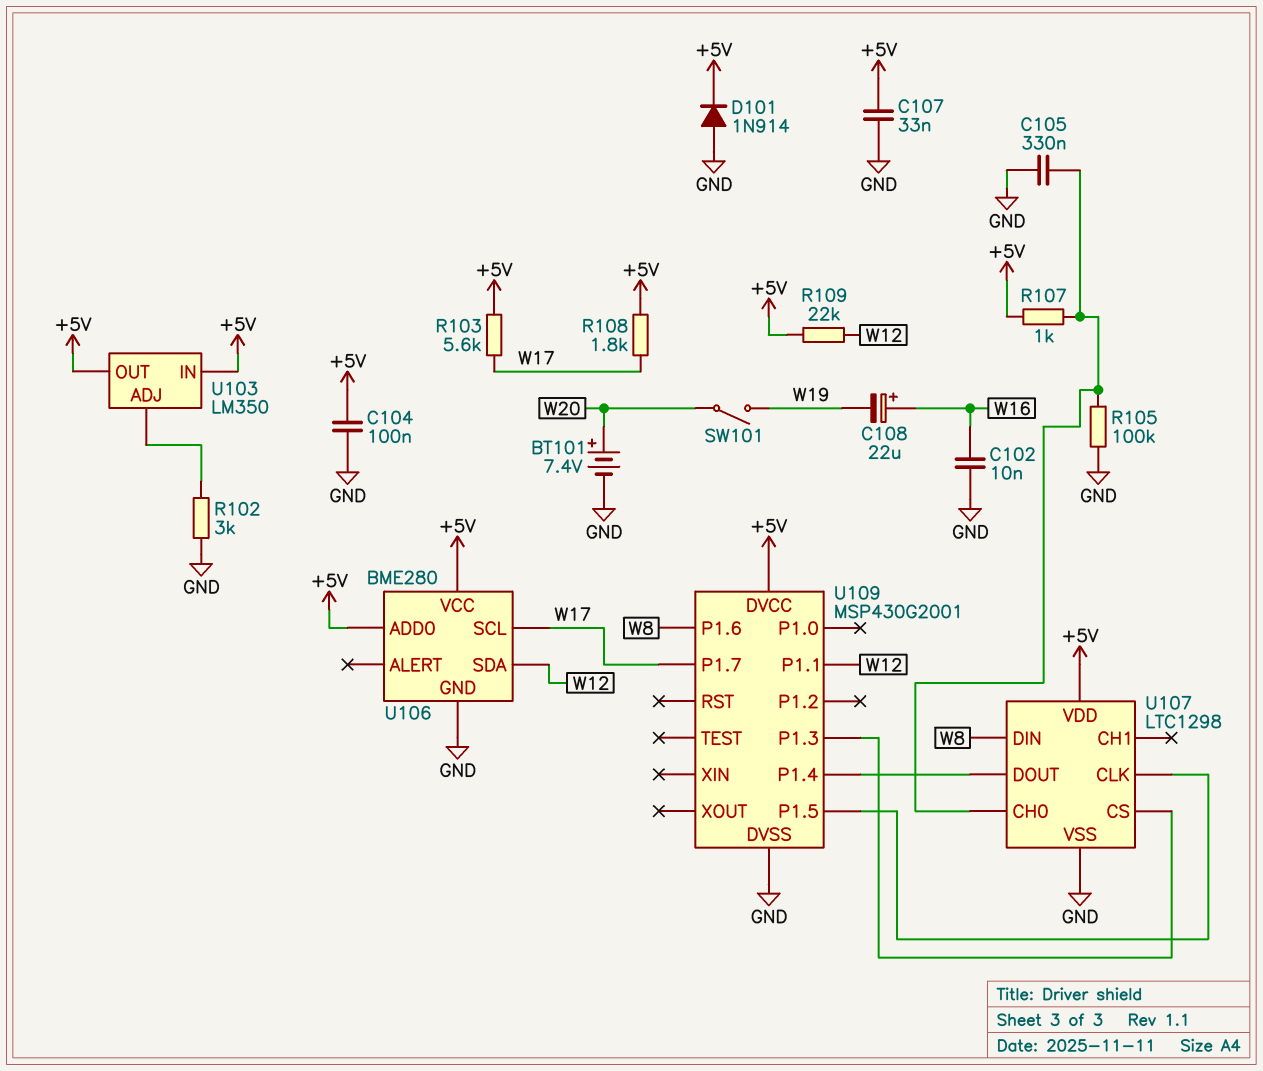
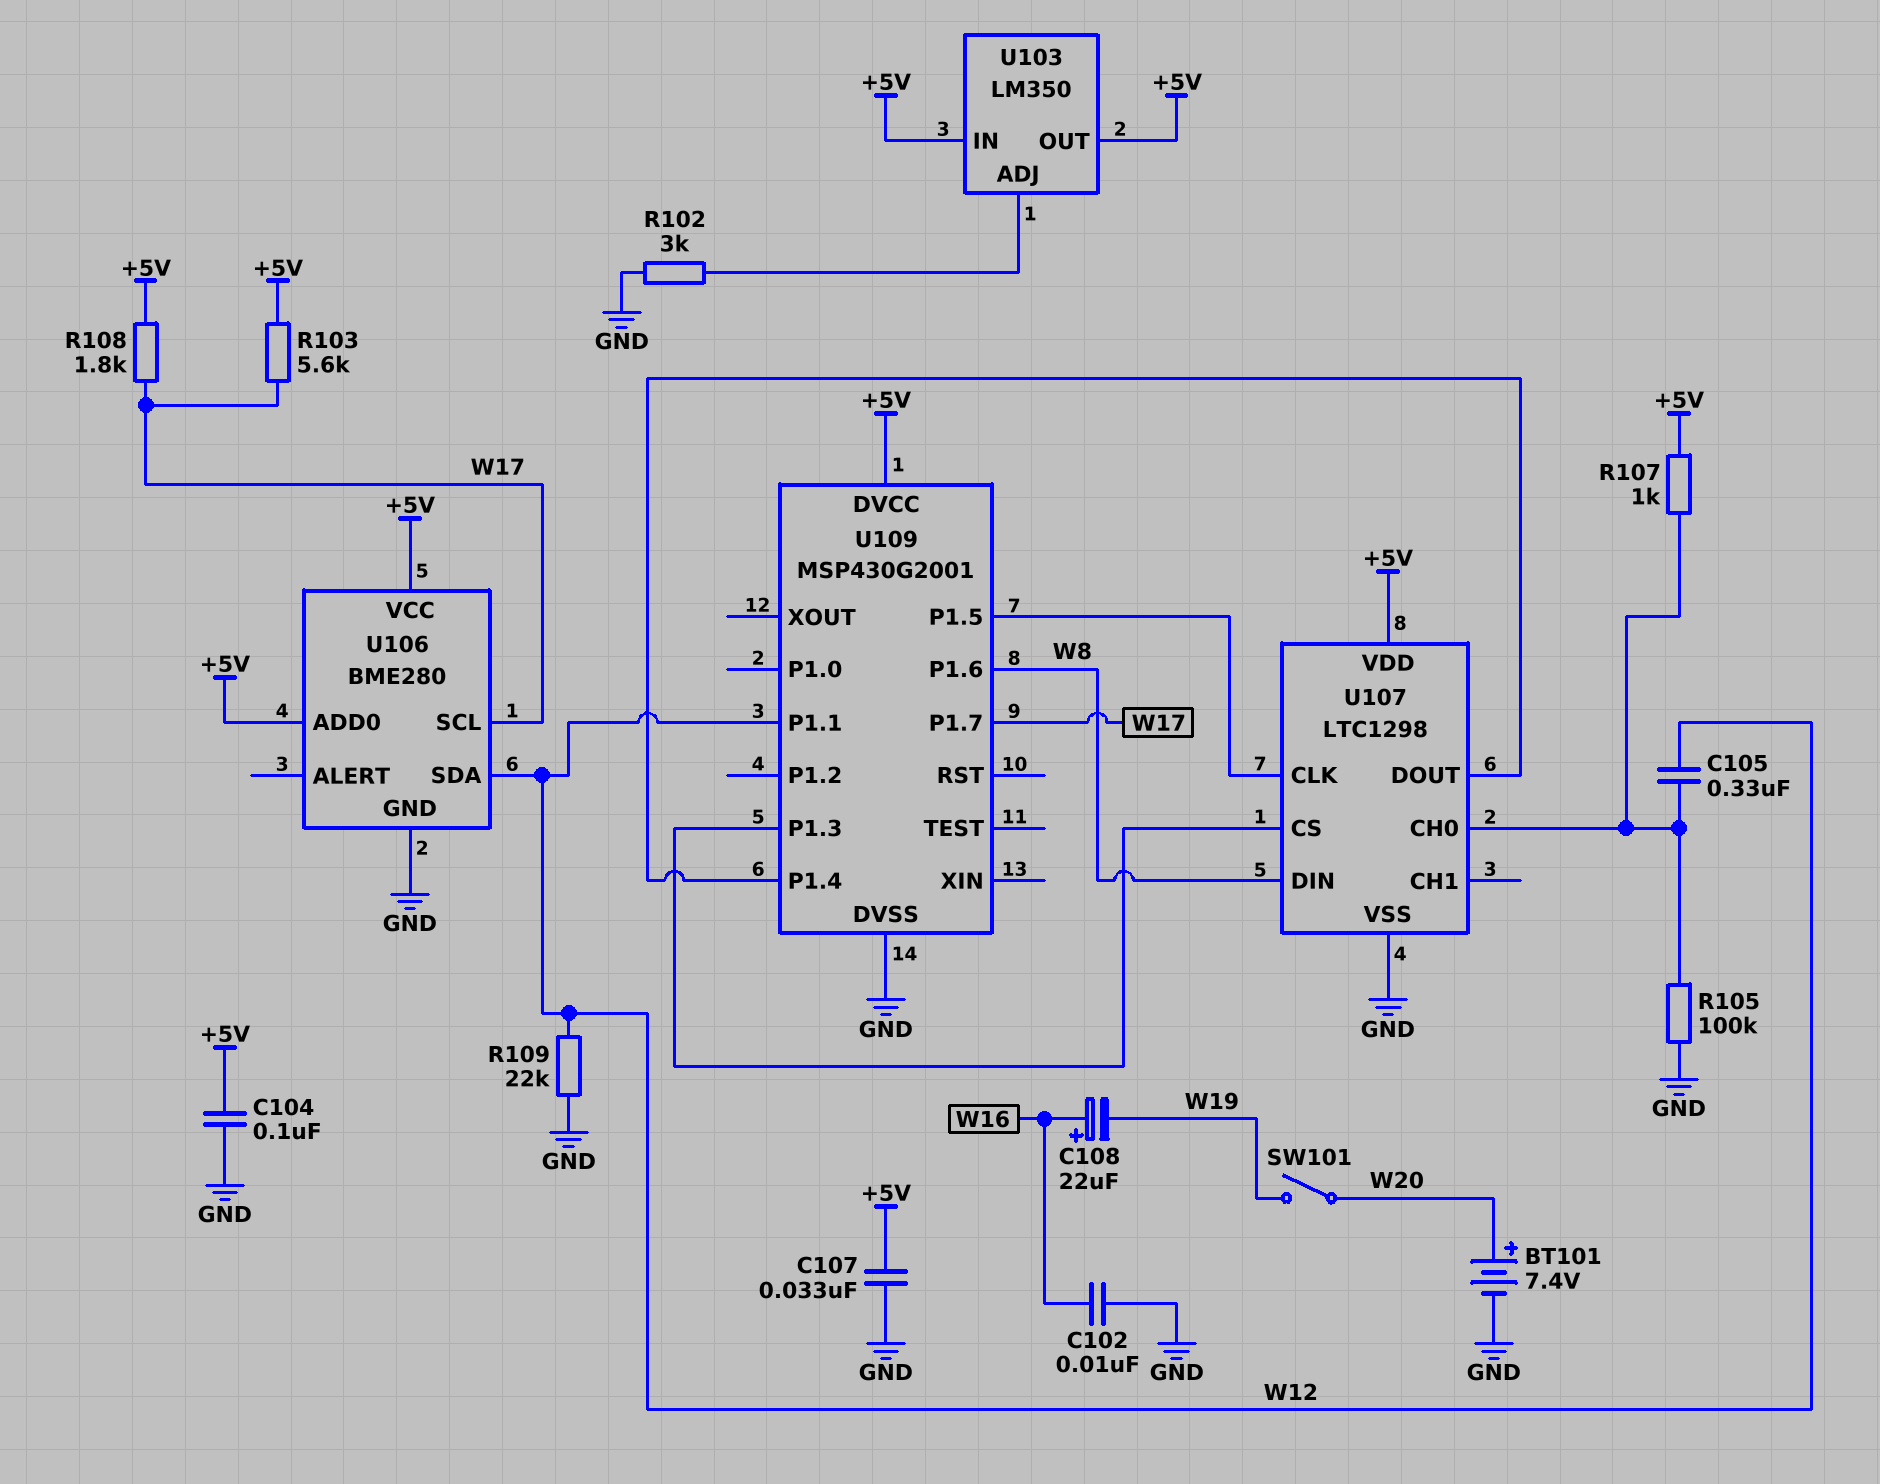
C105: 330nF (GND, U107/CH0) -> 330nF (U107/CH0, W12)
D101: diode 1N914 (A GND, K +5V) -> none
R109: 22k (+5V, W12) -> 22k (GND, W12)

